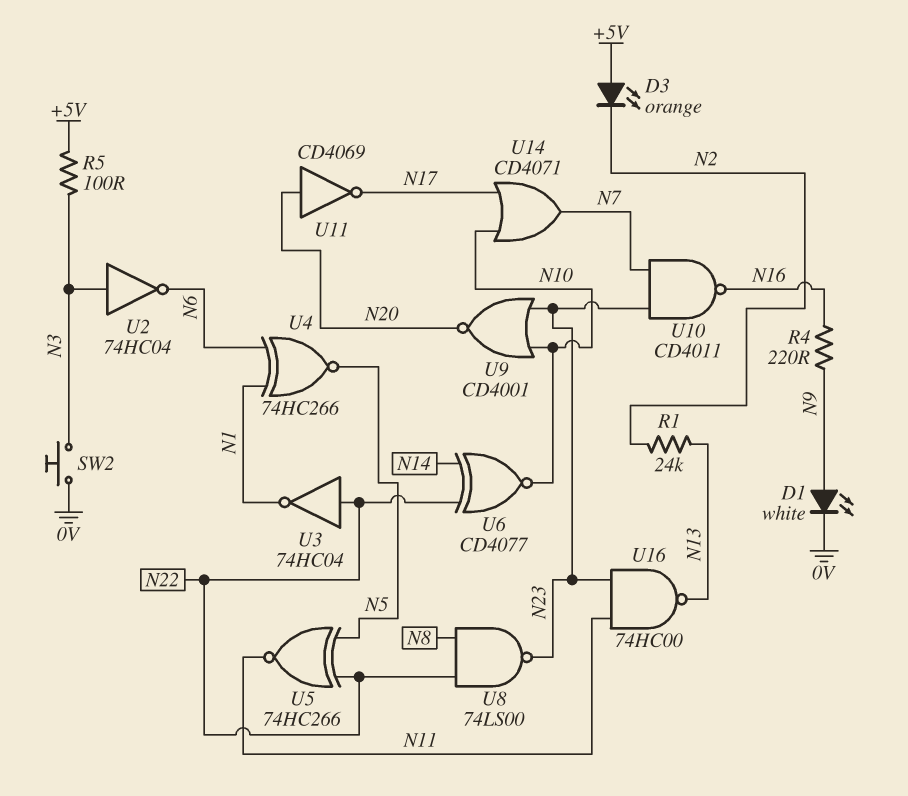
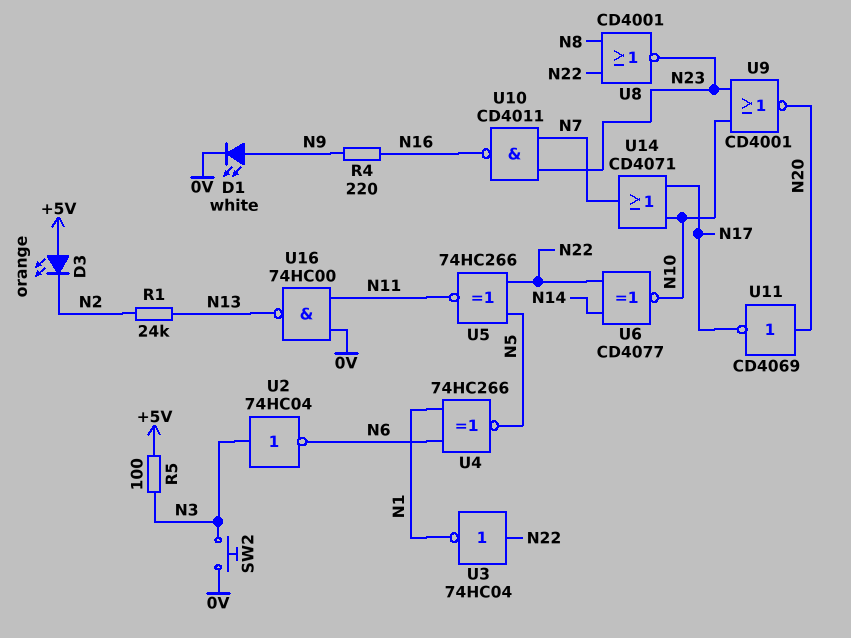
U8: NAND 74LS00 (in N8, in N22, out N23) -> NOR CD4001 (in N8, in N22, out N23)
U16: NAND 74HC00 (in N11, in N23, out N13) -> NAND 74HC00 (in 0V, in N11, out N13)

